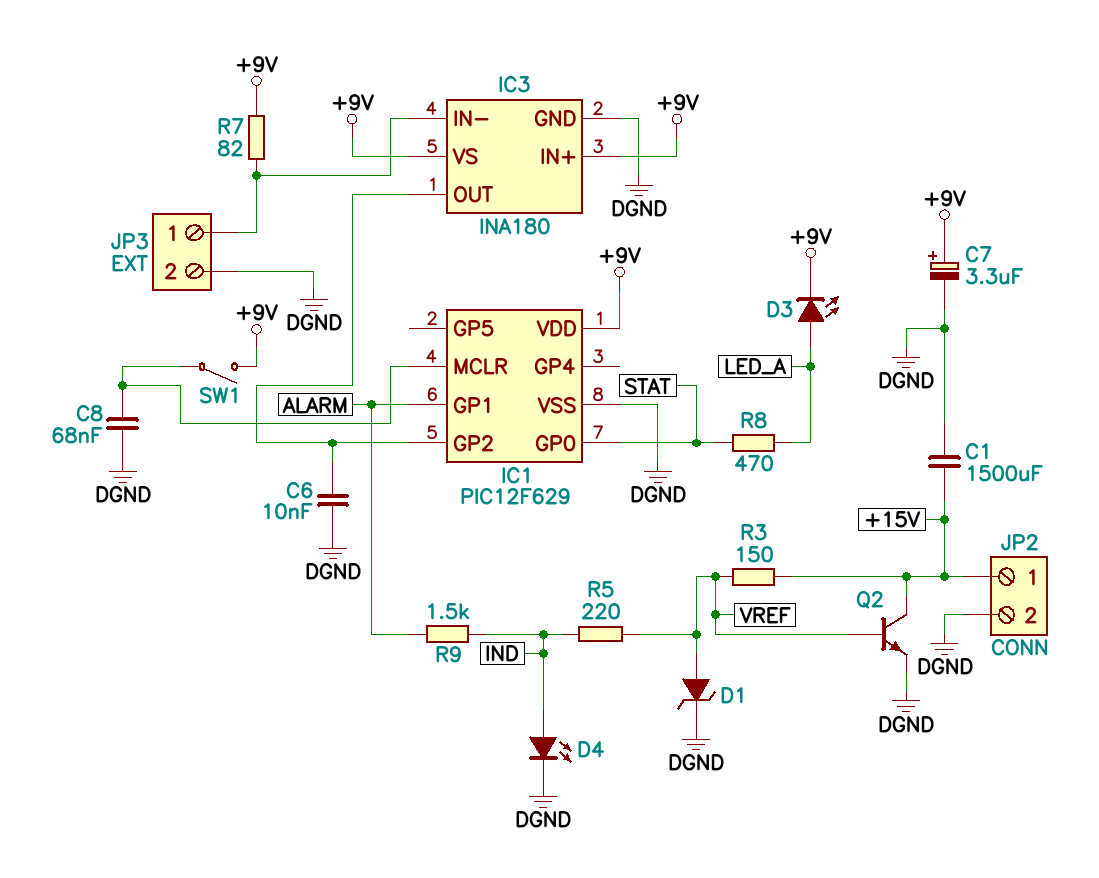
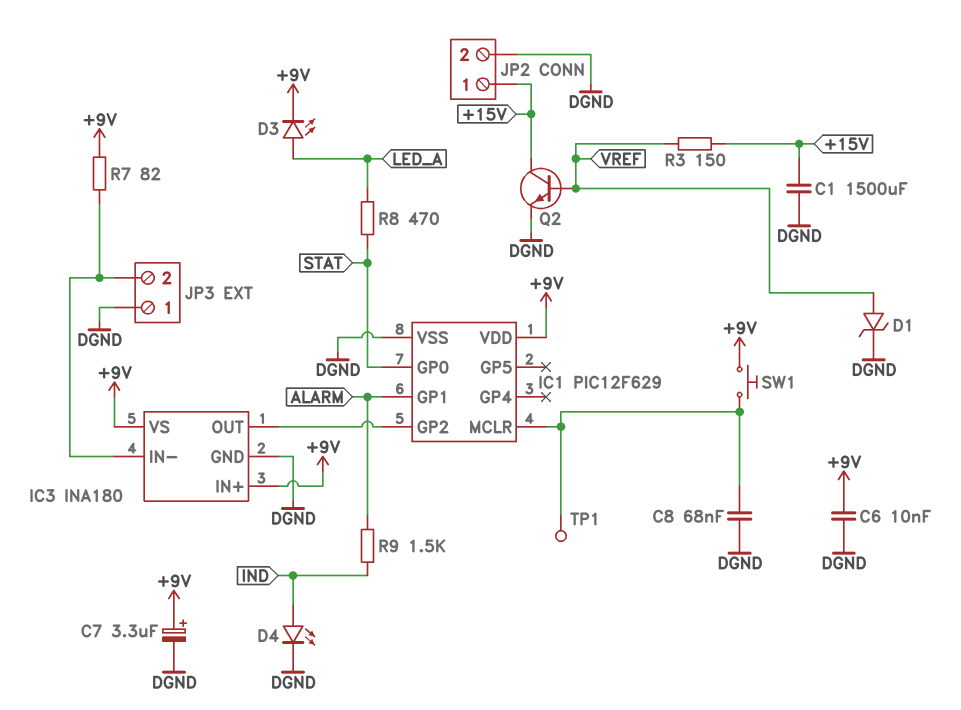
C6: 10nF (DGND, IC1/GP2) -> 10nF (+9V, DGND)
JP3 pin 1: IC3/IN- -> DGND
JP3 pin 2: DGND -> IC3/IN-
R5: 220 (IND, VREF) -> none
SW1: switch (+9V, IC1/MCLR) -> button (+9V, IC1/MCLR)
TP1: none -> test point (IC1/MCLR)

